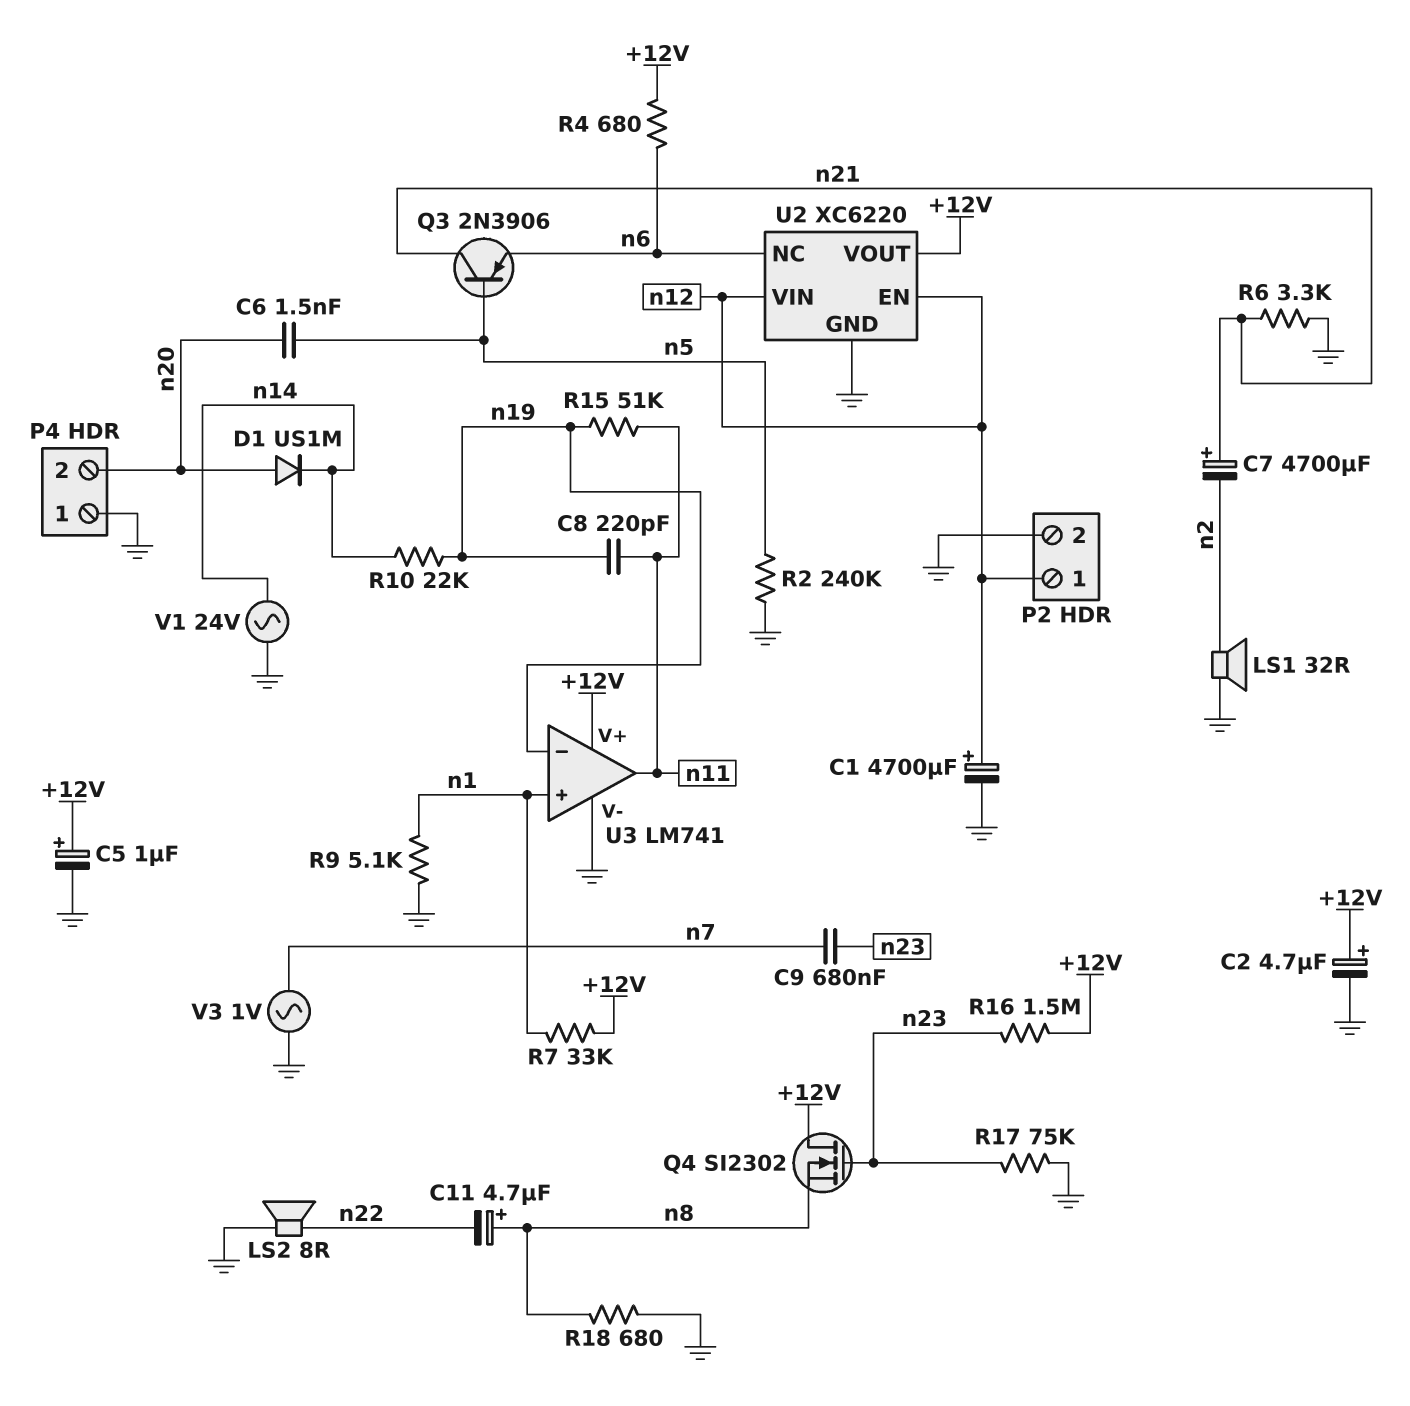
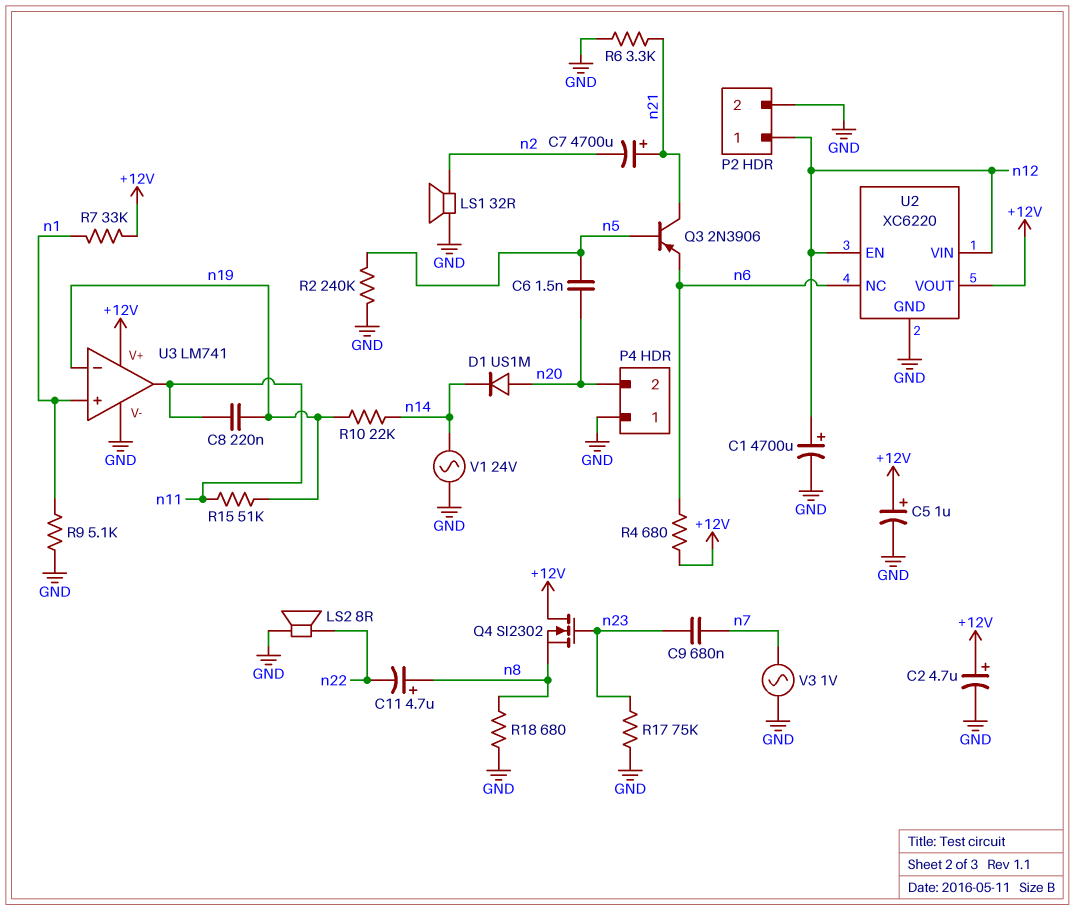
C8: 220pF (n11, n19) -> 220nF (n11, n19)
R16: 1.5M (+12V, n23) -> none

